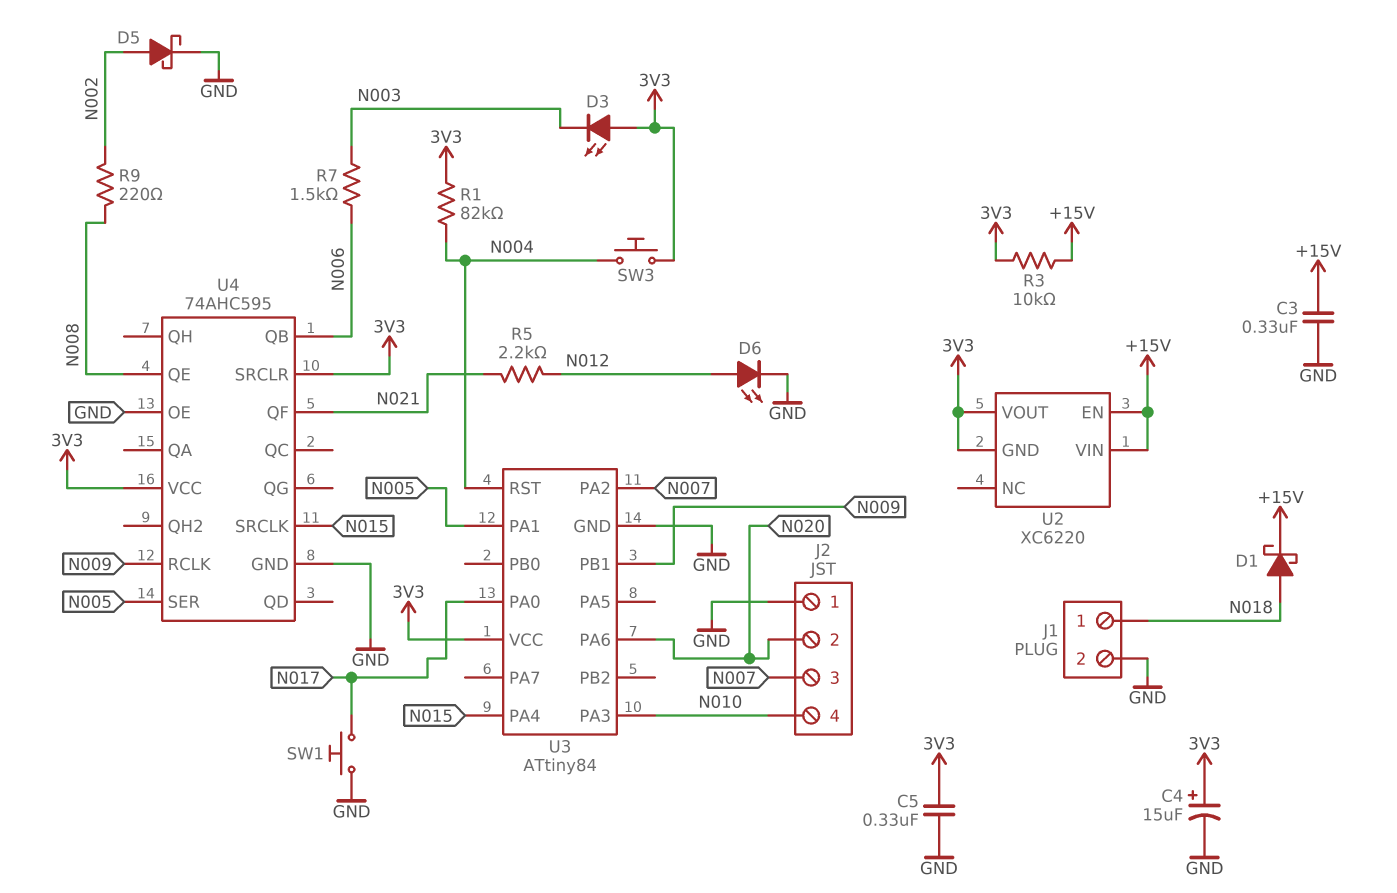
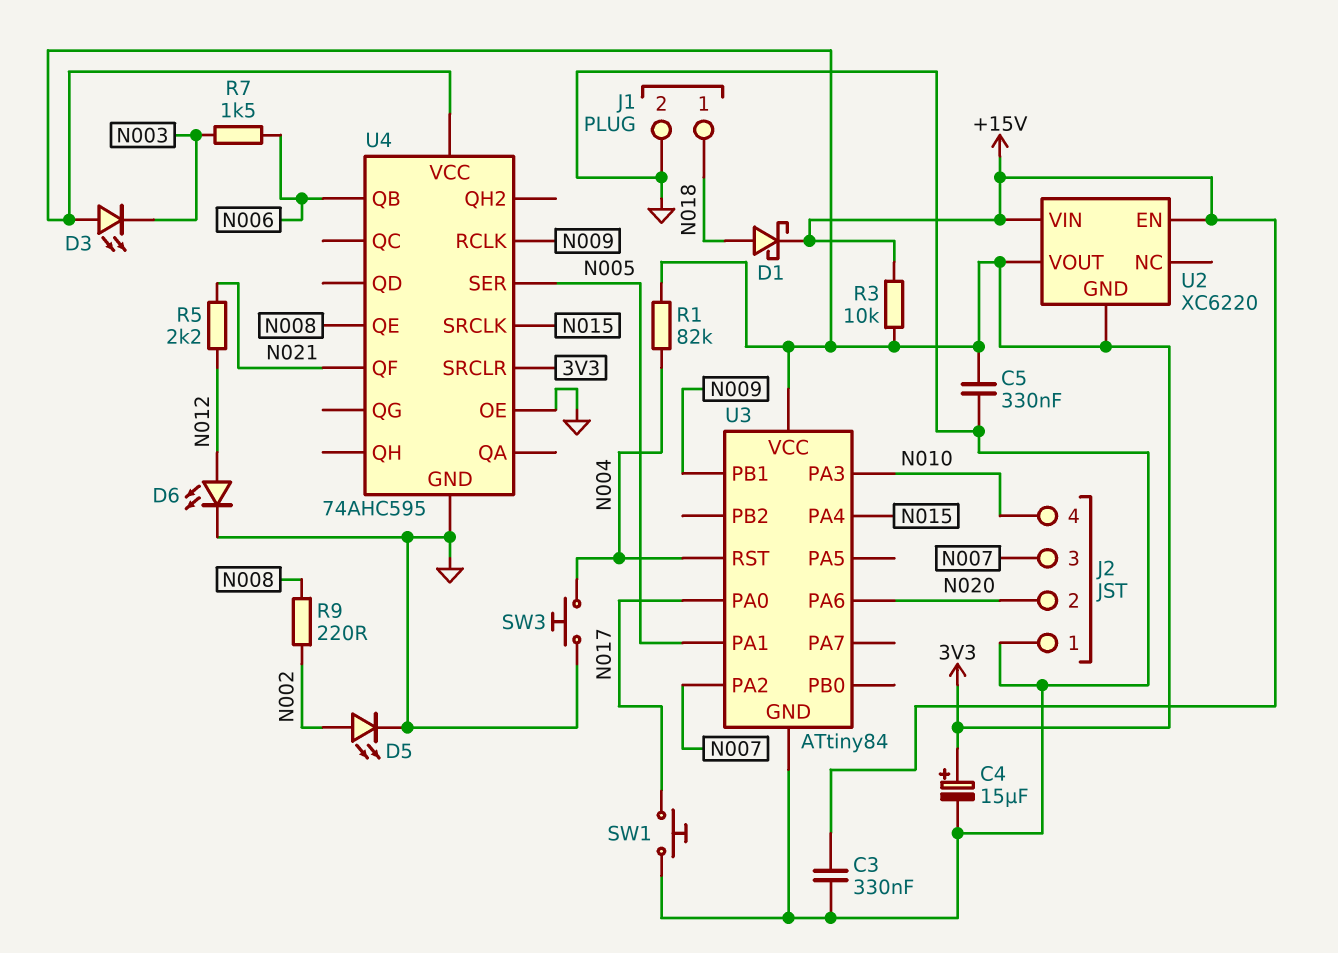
D5: schottky (A N002, K GND) -> LED (A N002, K GND)
SW3: button (3V3, N004) -> button (GND, N004)

